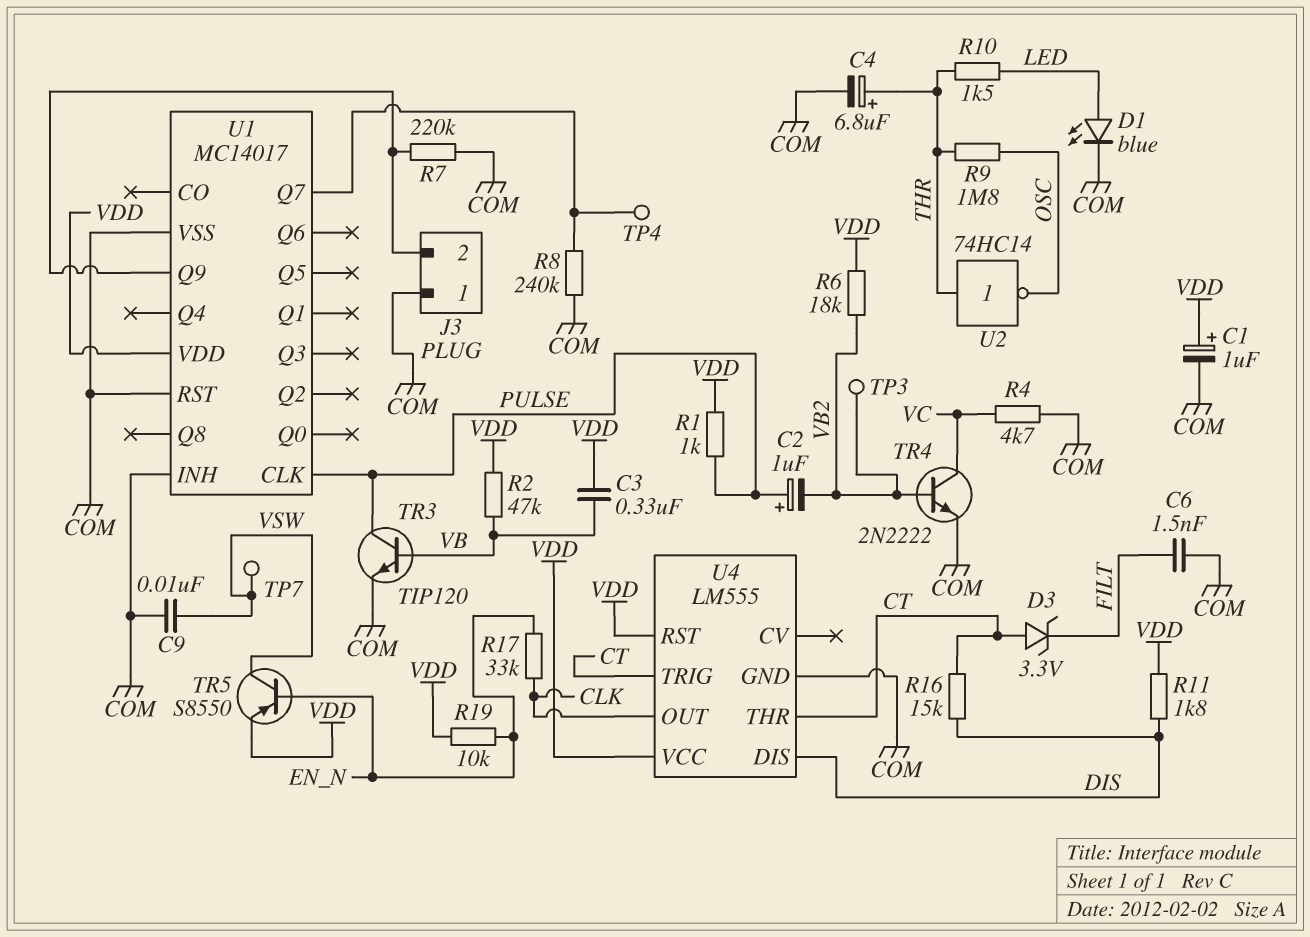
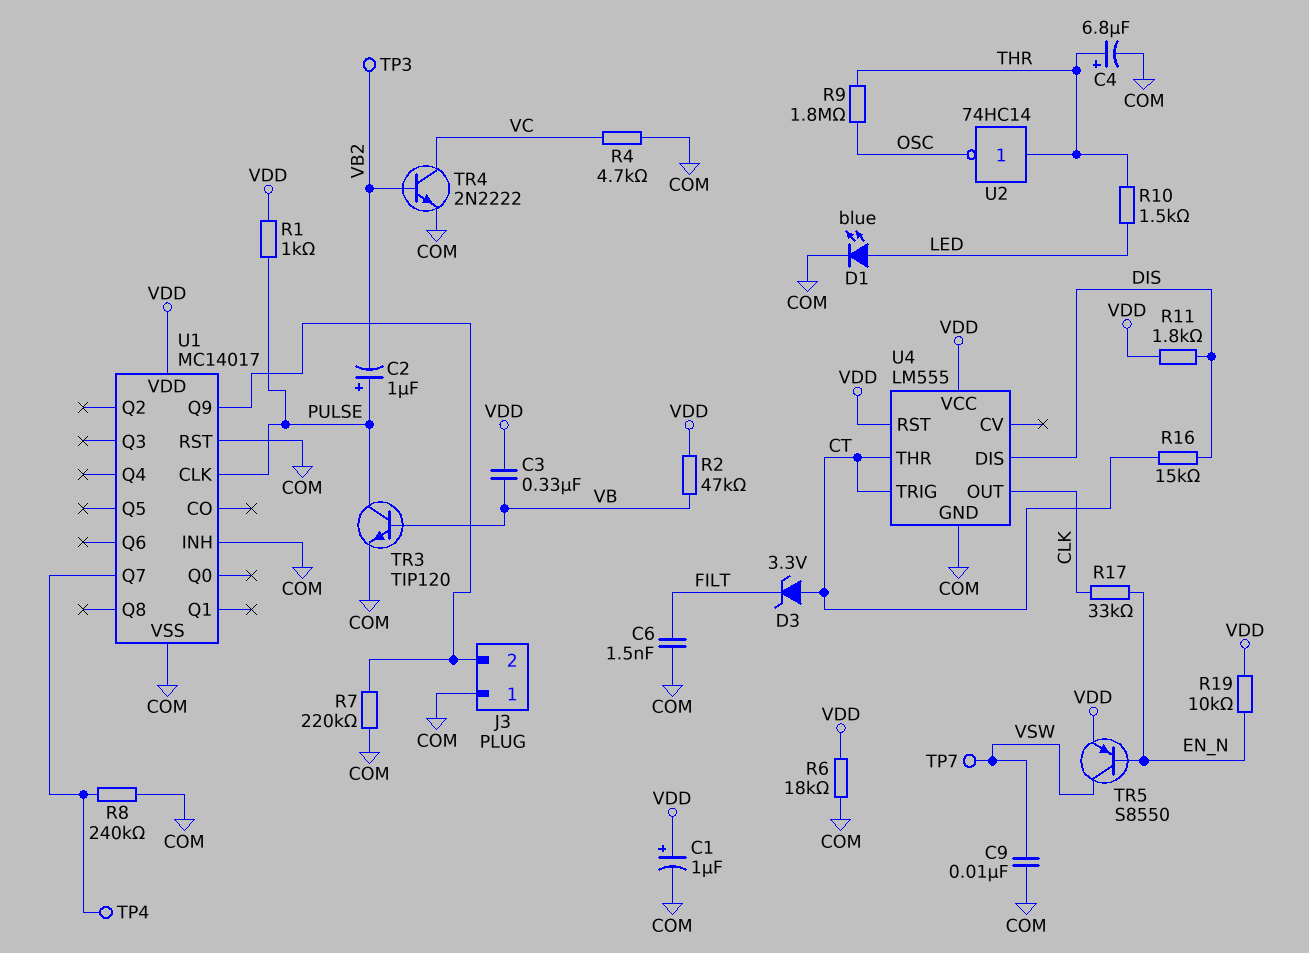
R6: 18k (VB2, VDD) -> 18k (COM, VDD)

